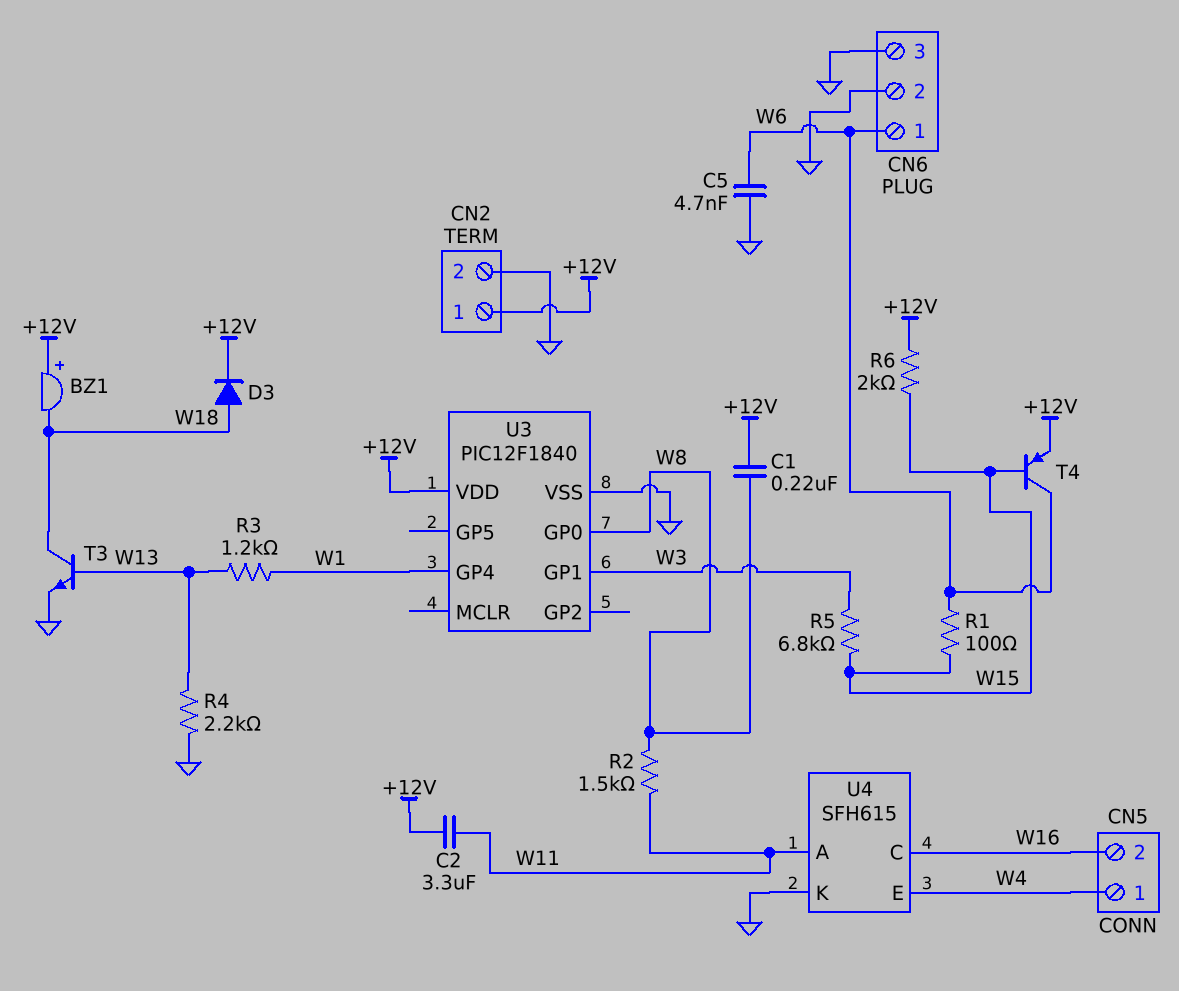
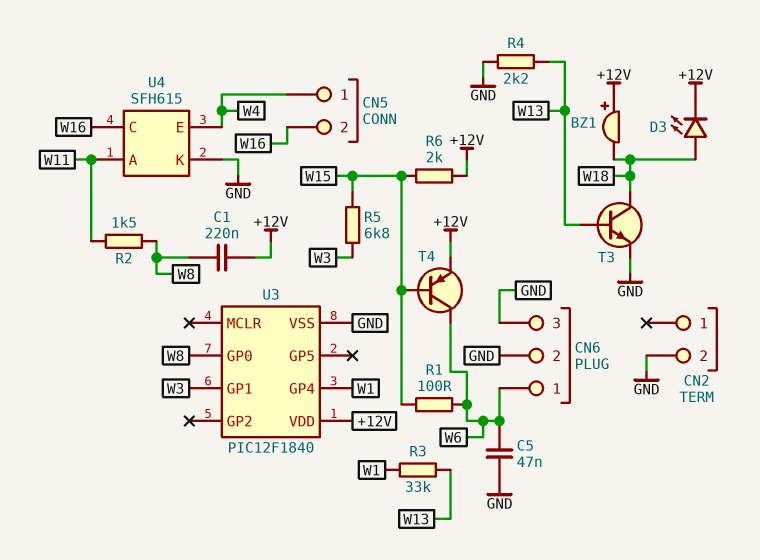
C2: 3.3uF (+12V, W11) -> none
C5: 4.7nF (GND, W6) -> 47nF (GND, W6)
CN2 pin 1: +12V -> none
D3: diode (A W18, K +12V) -> LED (A W18, K +12V)
R3: 1.2k (W1, W13) -> 33k (W1, W13)

